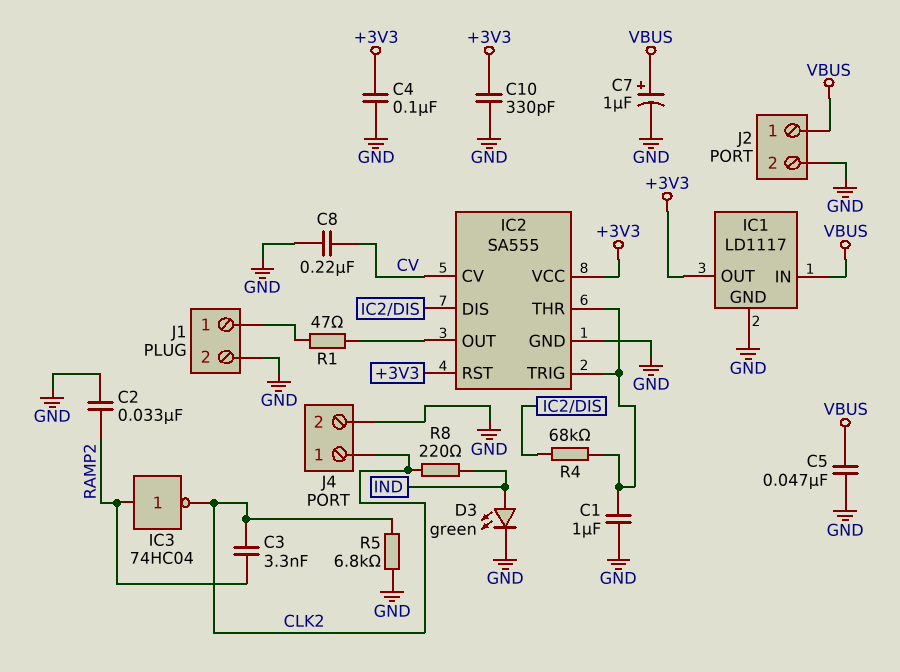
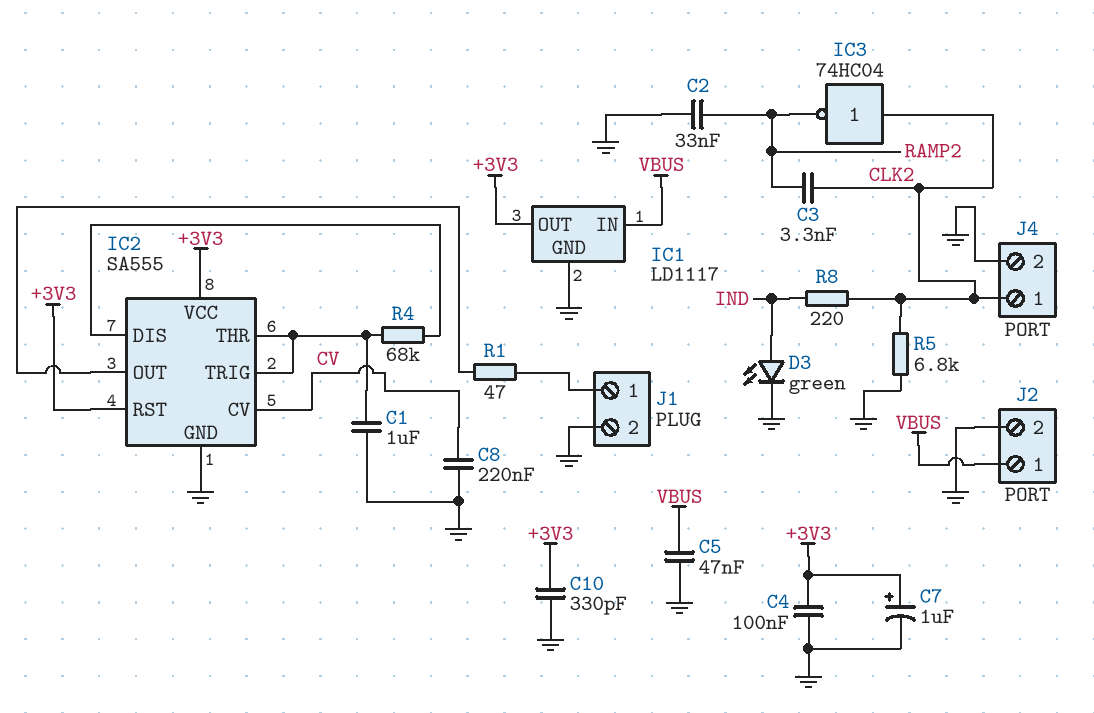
C7: 1uF (plus VBUS, minus GND) -> 1uF (plus +3V3, minus GND)
IC3: NOT 74HC04 (in RAMP2, out CLK2) -> NOT 74HC04 (in CLK2, out RAMP2)

